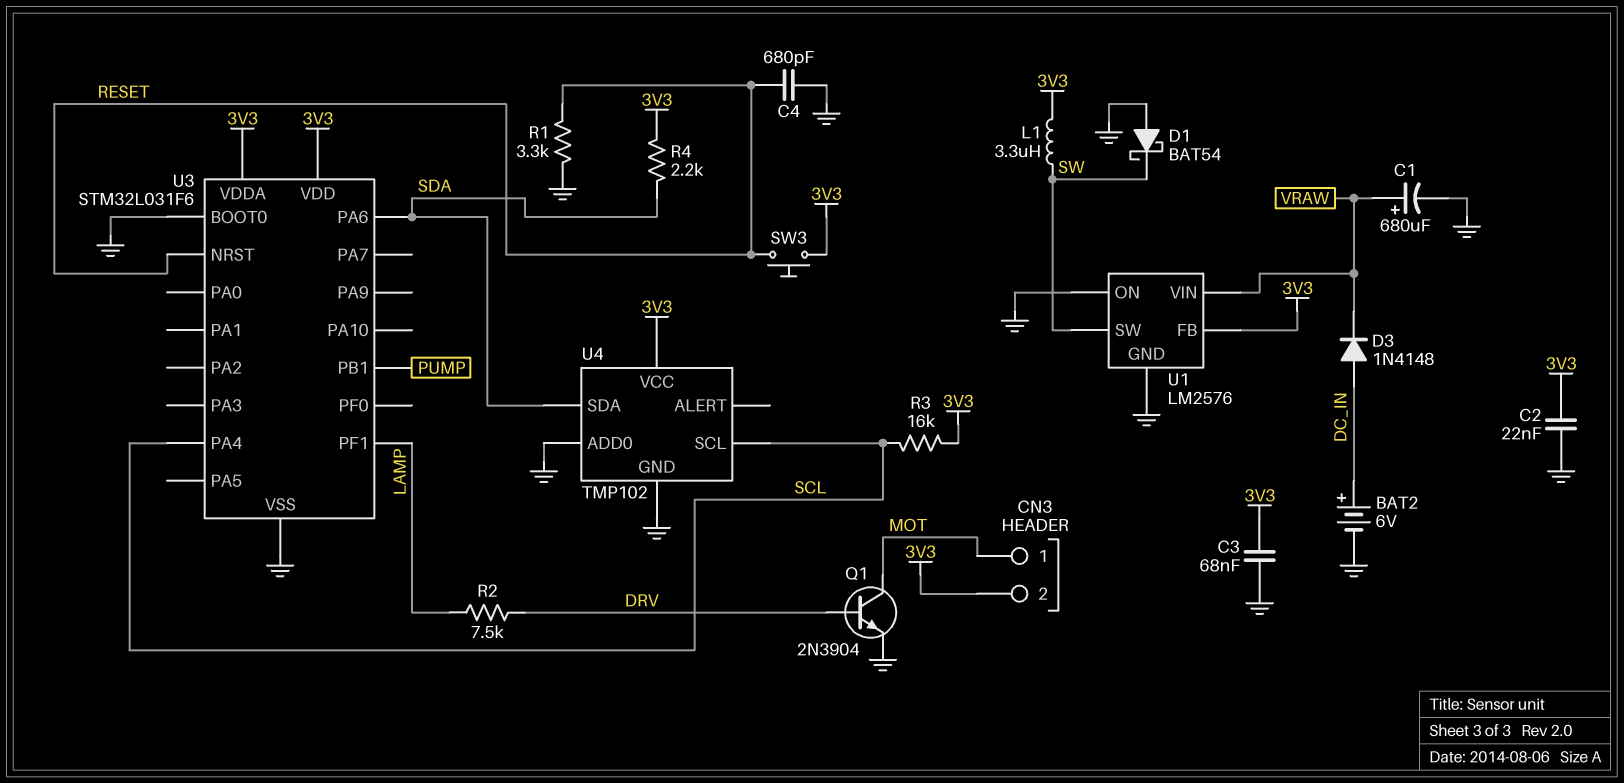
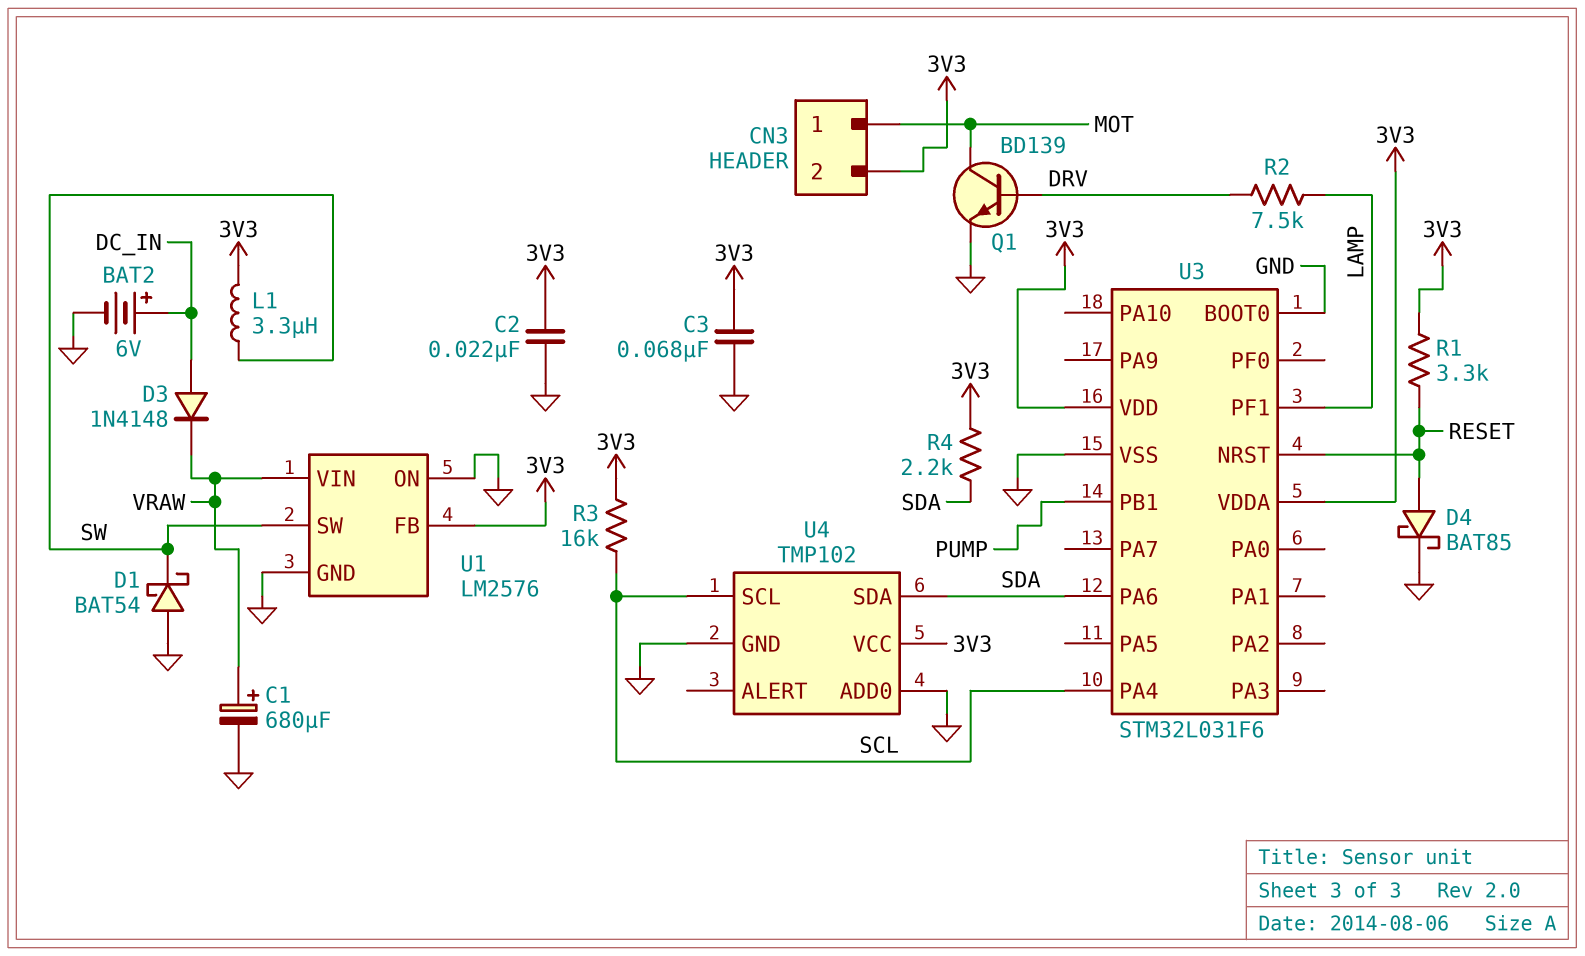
C4: 680pF (GND, RESET) -> none
D4: none -> schottky BAT85 (A RESET, K GND)
Q1: NPN 2N3904 (B DRV, C MOT, E GND) -> NPN BD139 (B DRV, C MOT, E GND)
R1: 3.3k (GND, RESET) -> 3.3k (3V3, RESET)
SW3: button (3V3, RESET) -> none

